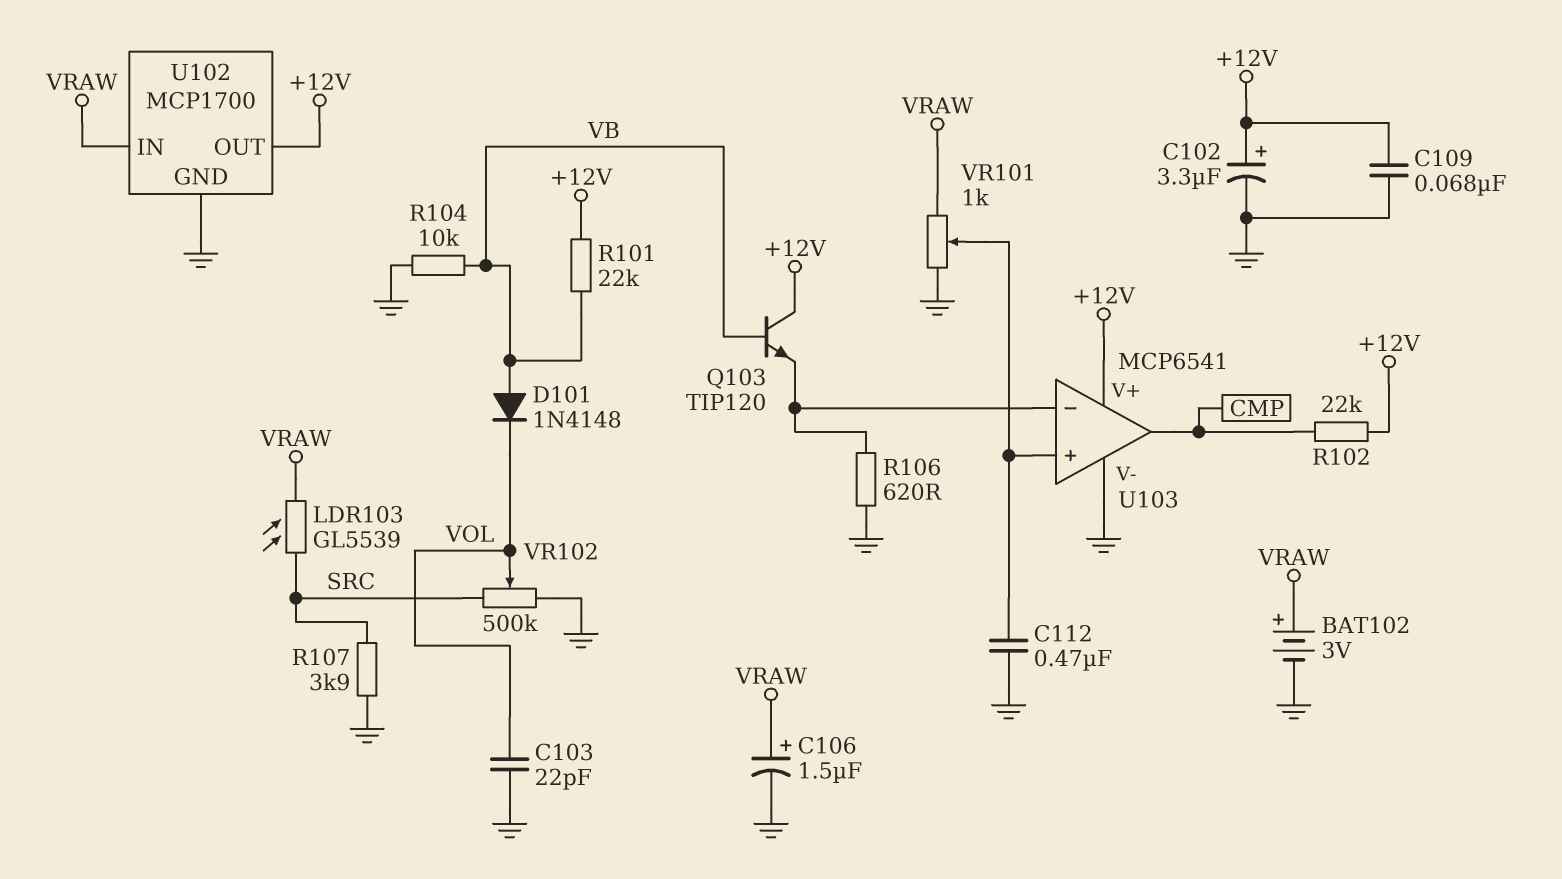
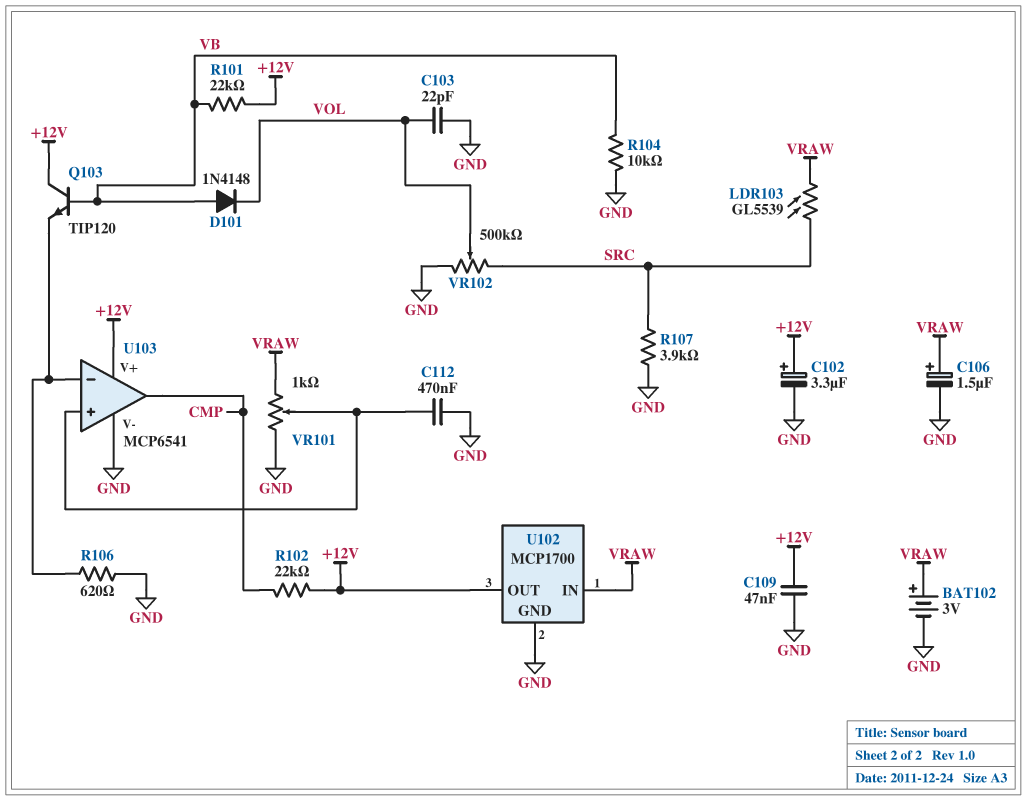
C109: 68nF (+12V, GND) -> 47nF (+12V, GND)

